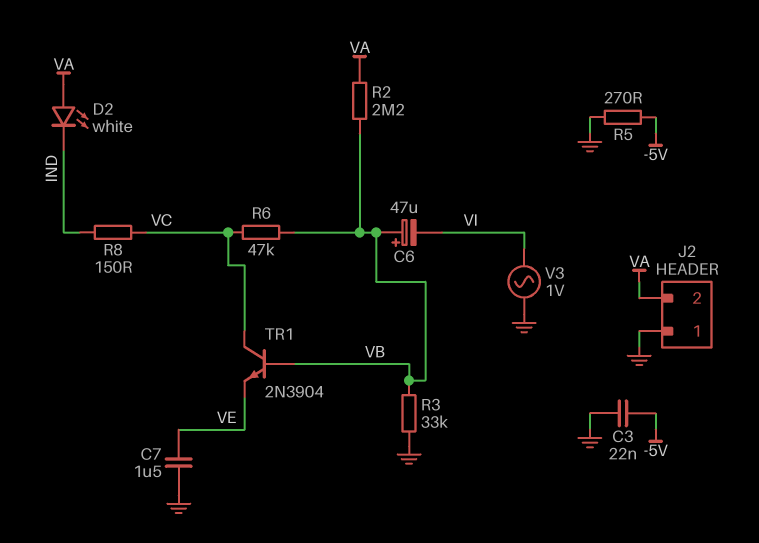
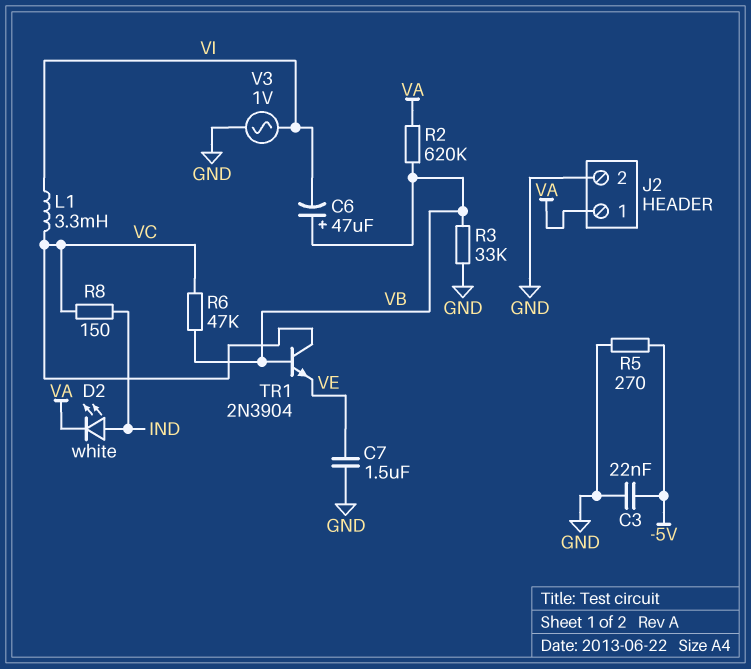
D2: LED white (A VA, K IND) -> LED white (A IND, K VA)
J2 pin 1: GND -> VA
J2 pin 2: VA -> GND
L1: none -> 3.3mH (VC, VI)
R2: 2.2M (VA, VB) -> 620k (VA, VB)

